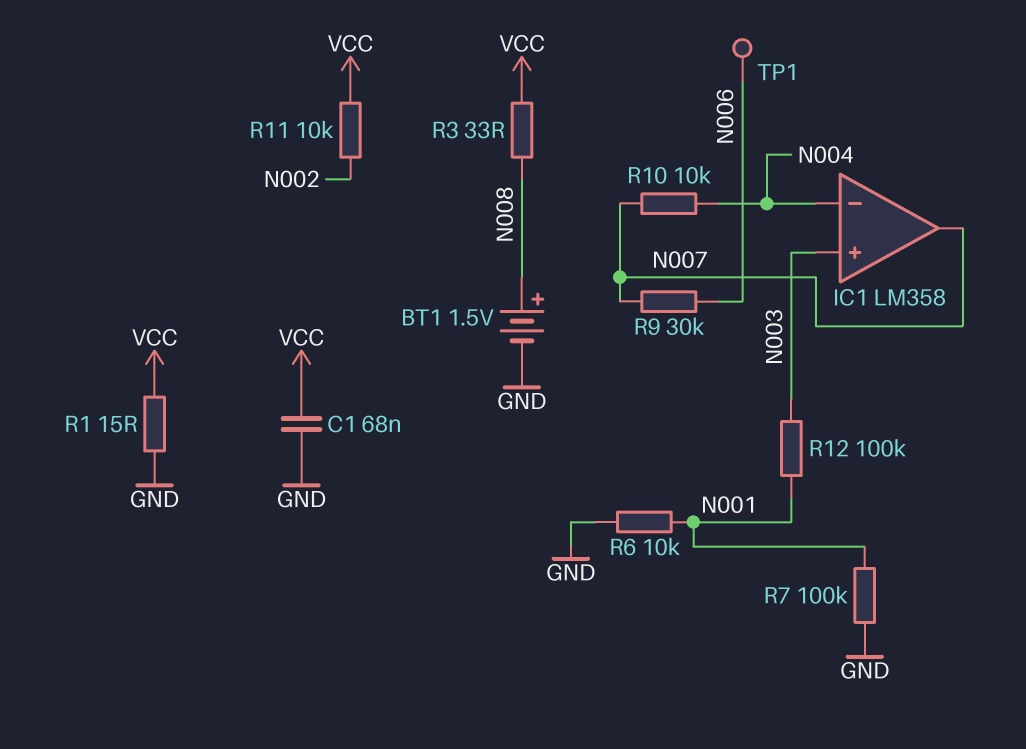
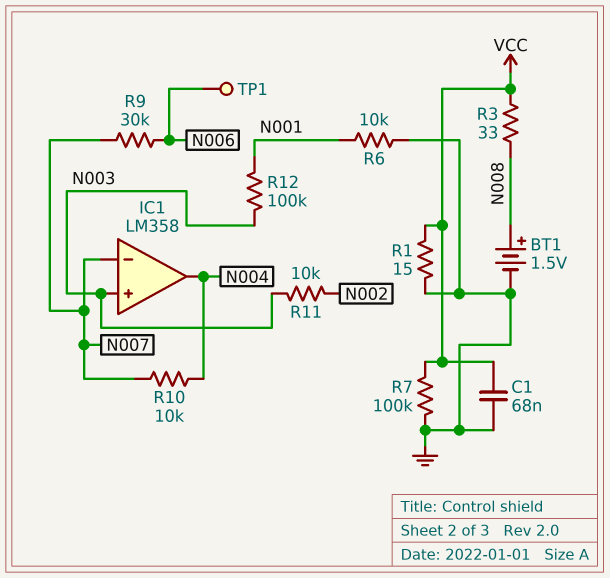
IC1 pin in-: N004 -> N007
IC1 pin out: N007 -> N004
R7: 100k (GND, N001) -> 100k (GND, VCC)
R11: 10k (N002, VCC) -> 10k (N002, N003)

